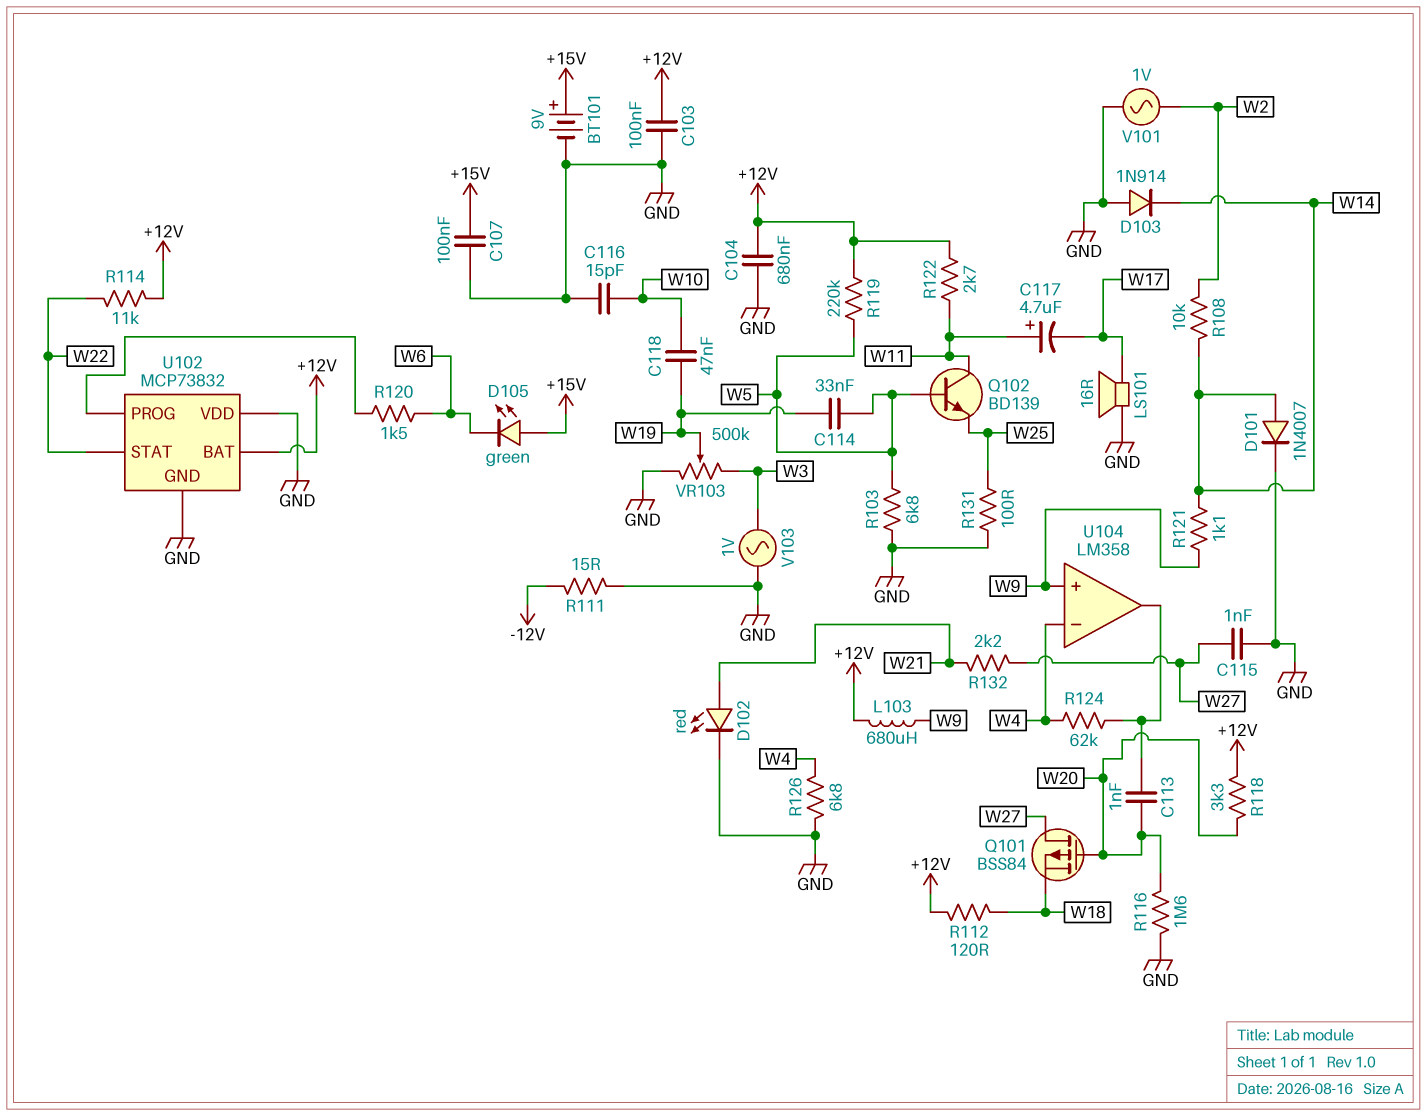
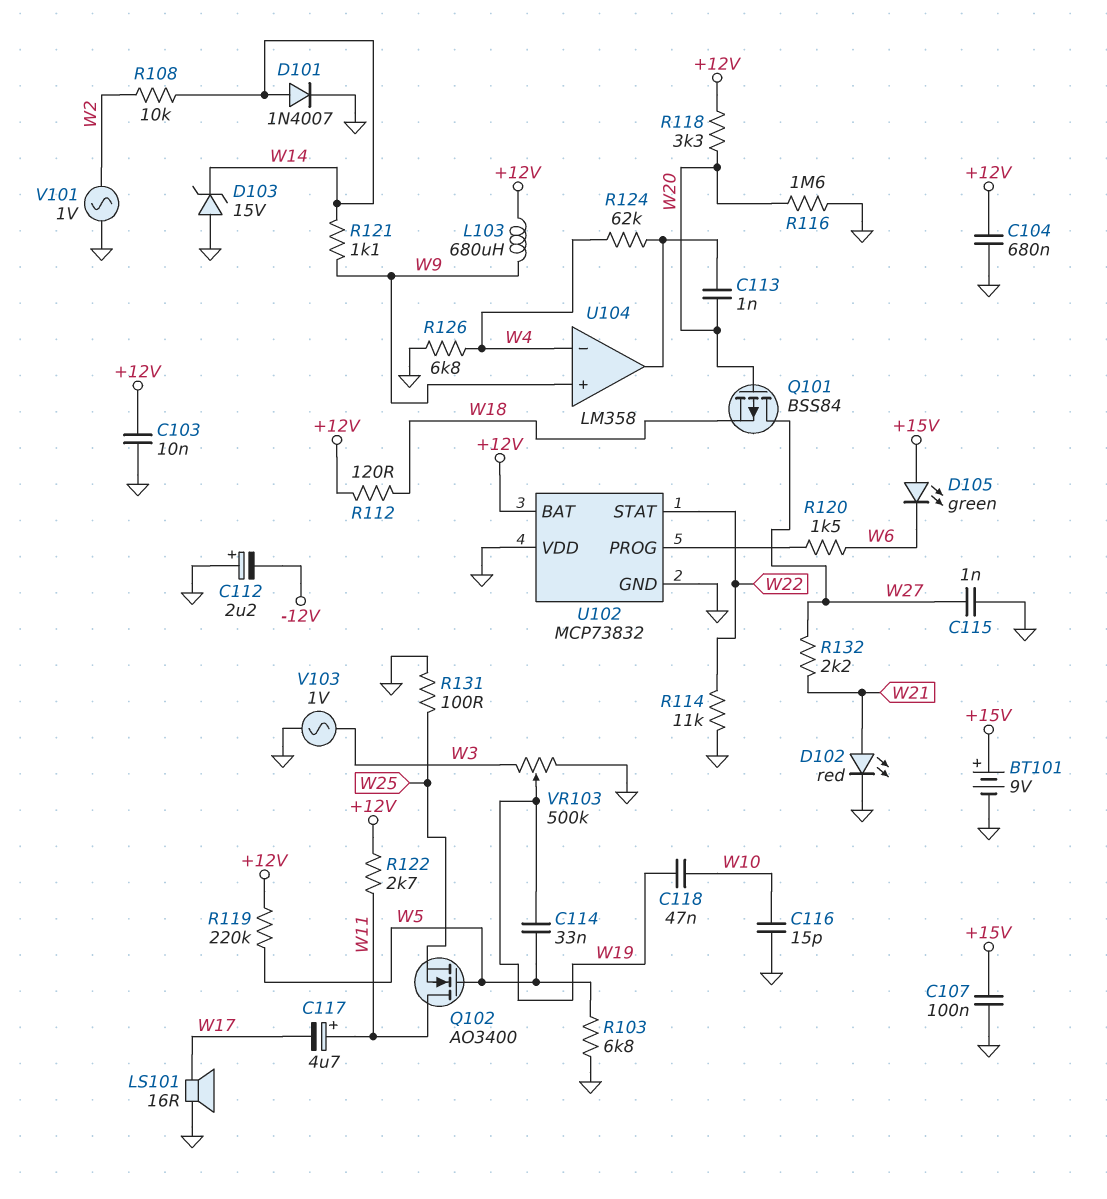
C103: 100nF (+12V, GND) -> 10nF (+12V, GND)
C112: none -> 2.2uF (plus GND, minus -12V)
D103: diode 1N914 (A GND, K W14) -> zener 15V (A GND, K W14)
Q102: NPN BD139 (B W5, C W11, E W25) -> NMOS AO3400 (G W5, D W11, S W25)
R111: 15 (-12V, GND) -> none
R114: 11k (+12V, W22) -> 11k (GND, W22)

